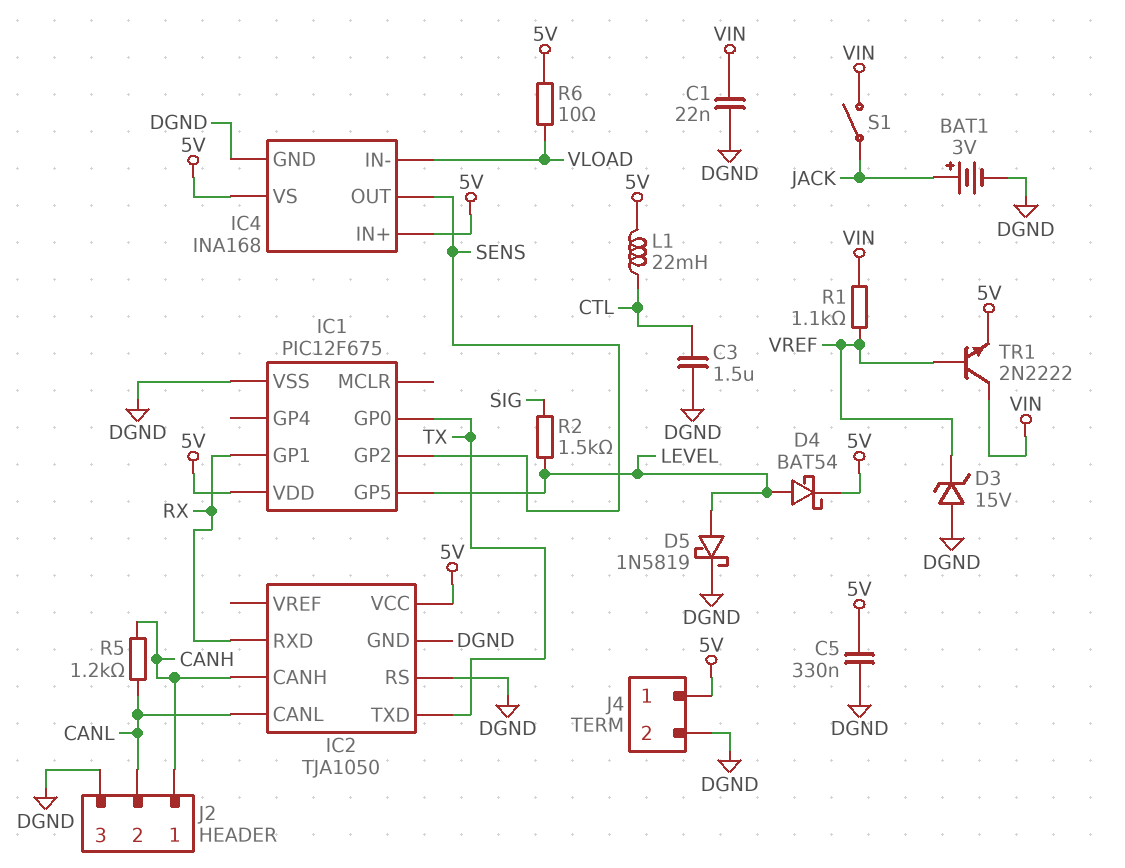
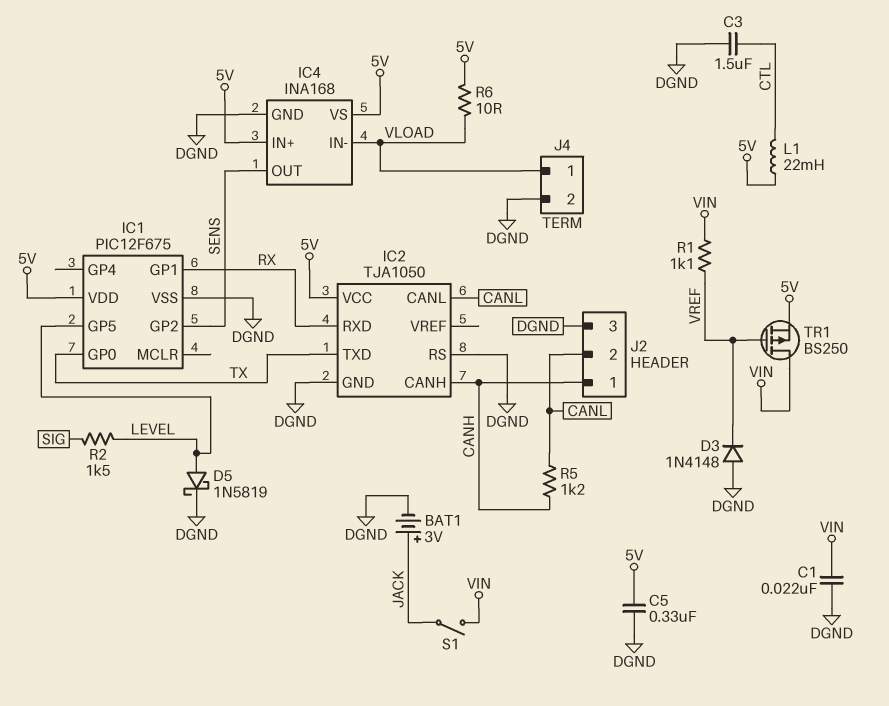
D3: zener 15V (A DGND, K VREF) -> diode 1N4148 (A DGND, K VREF)
D4: schottky BAT54 (A LEVEL, K 5V) -> none
J4 pin 1: 5V -> VLOAD
TR1: NPN 2N2222 (B VREF, C VIN, E 5V) -> PMOS BS250 (G VREF, D VIN, S 5V)

